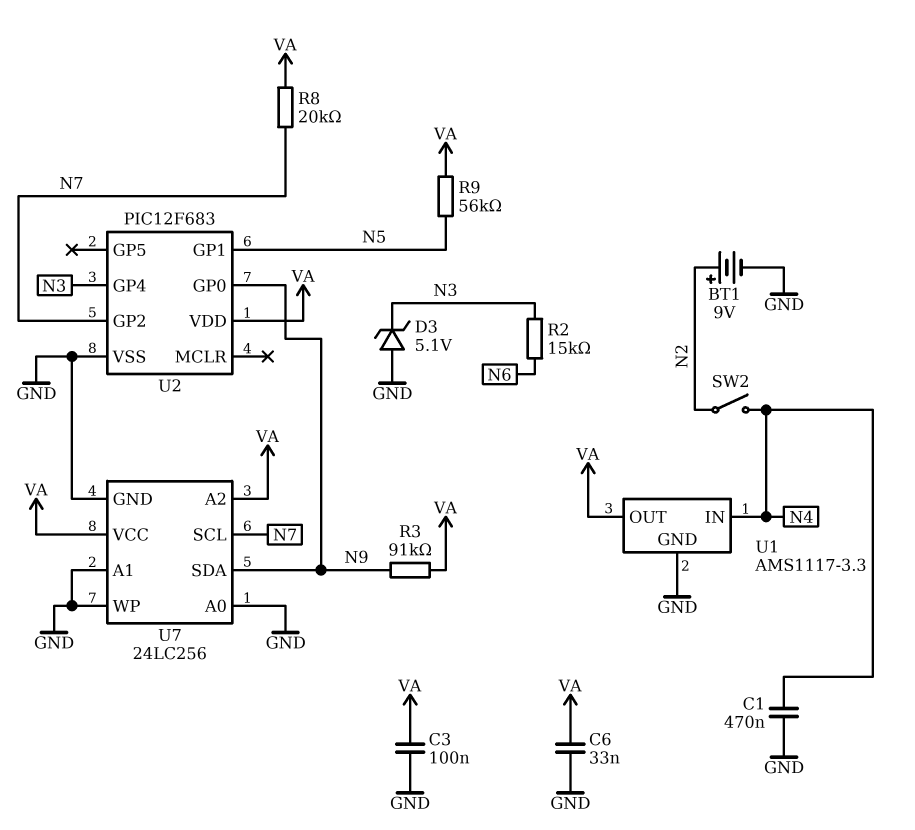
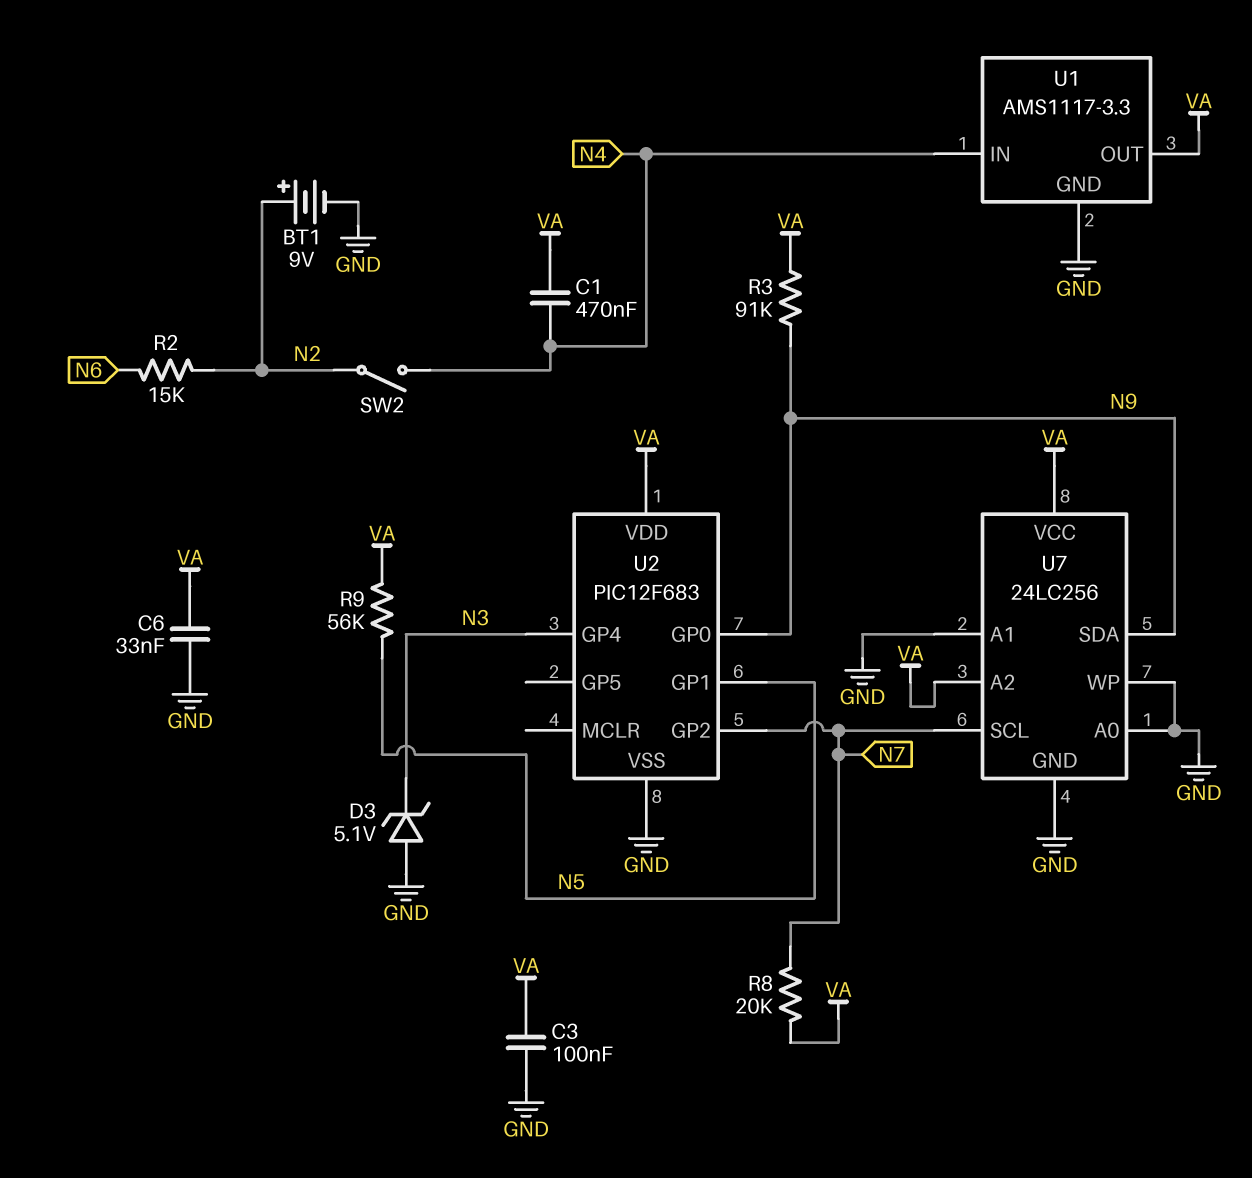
C1: 470nF (GND, N4) -> 470nF (N4, VA)
R2: 15k (N3, N6) -> 15k (N2, N6)

